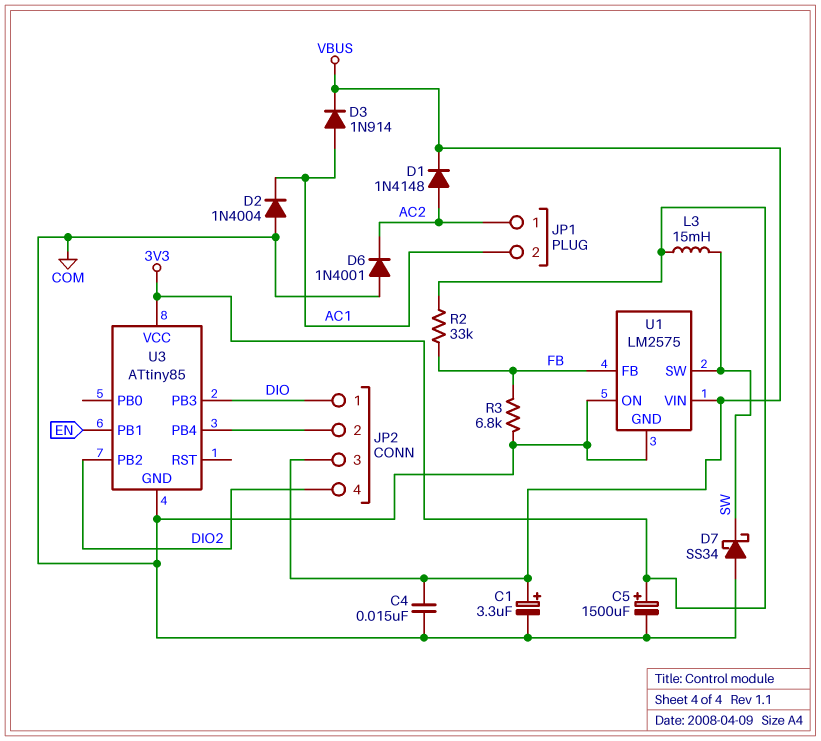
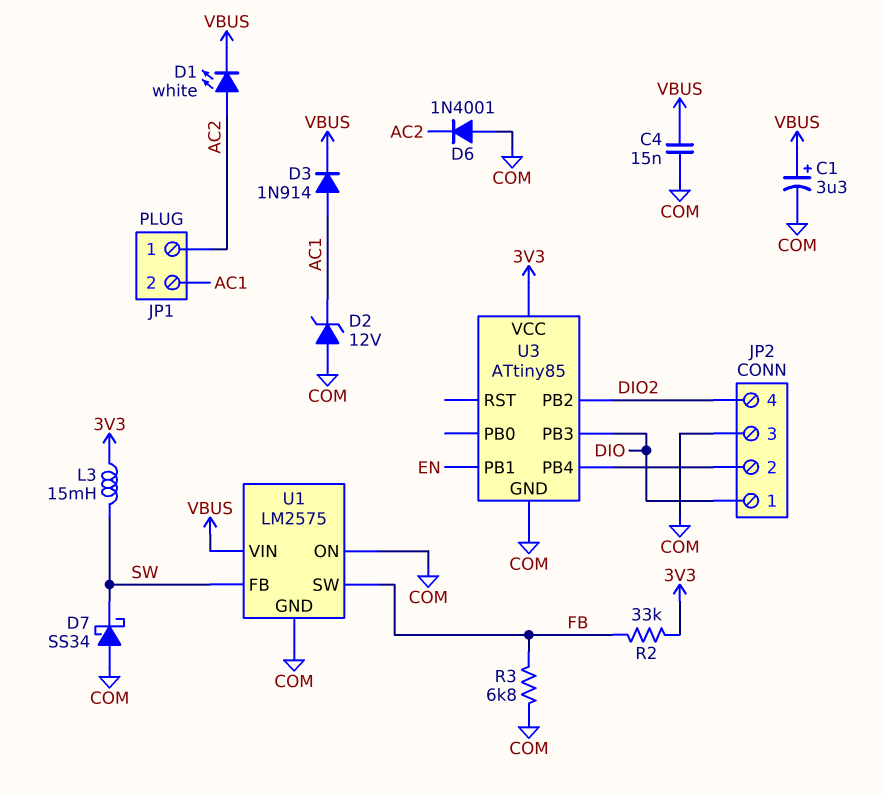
C5: 1500uF (plus 3V3, minus COM) -> none
D1: diode 1N4148 (A AC2, K VBUS) -> LED white (A AC2, K VBUS)
D2: diode 1N4004 (A COM, K AC1) -> zener 12V (A COM, K AC1)
JP2 pin 3: VBUS -> COM
U1 pin FB: FB -> SW
U1 pin SW: SW -> FB

